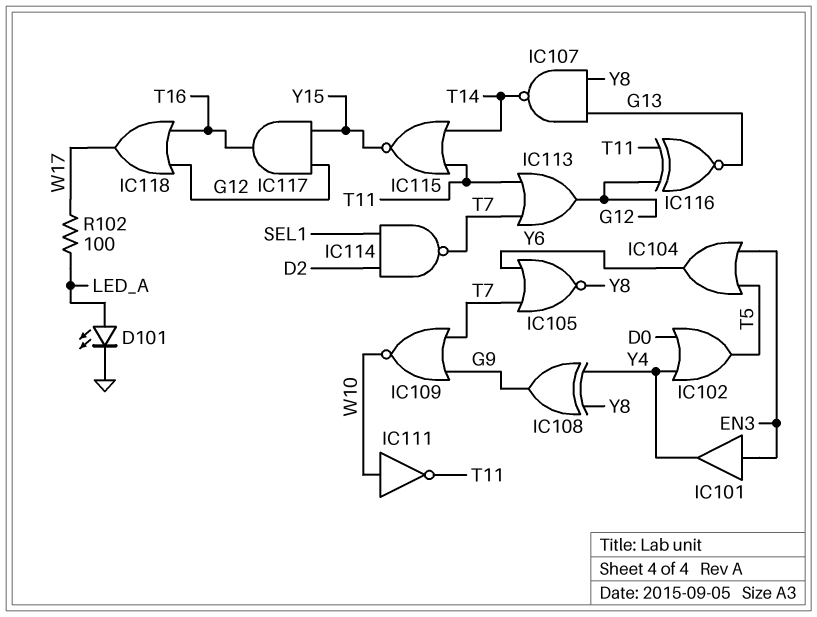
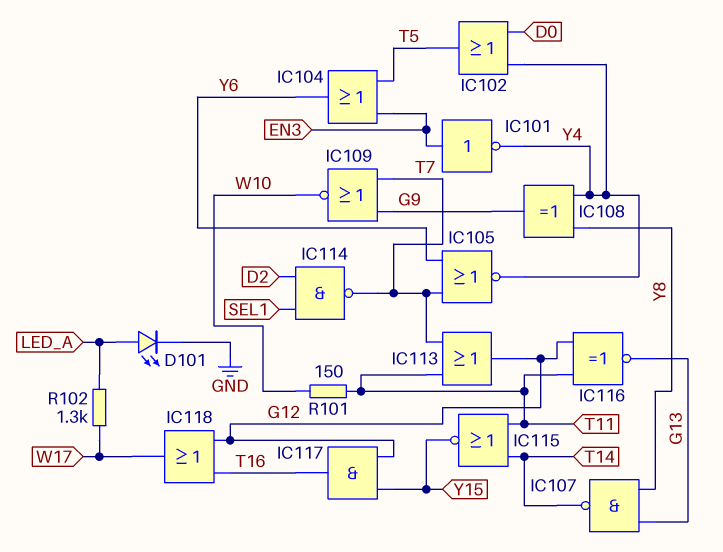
IC101: buffer (in EN3, out Y4) -> NOT (in EN3, out Y4)
IC105: NOR (in T7, in Y6, out Y8) -> NOR (in T7, in Y6, out Y4)
IC111: NOT (in W10, out T11) -> none
R101: none -> 150 (T11, W10)
R102: 100 (LED_A, W17) -> 1.3k (LED_A, W17)

